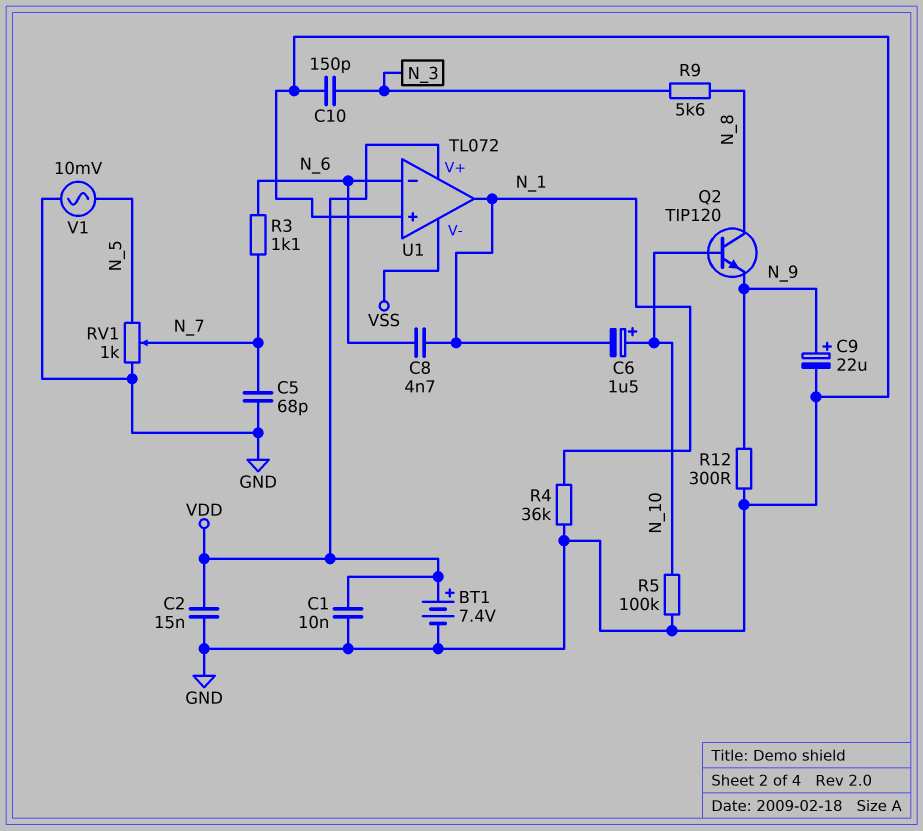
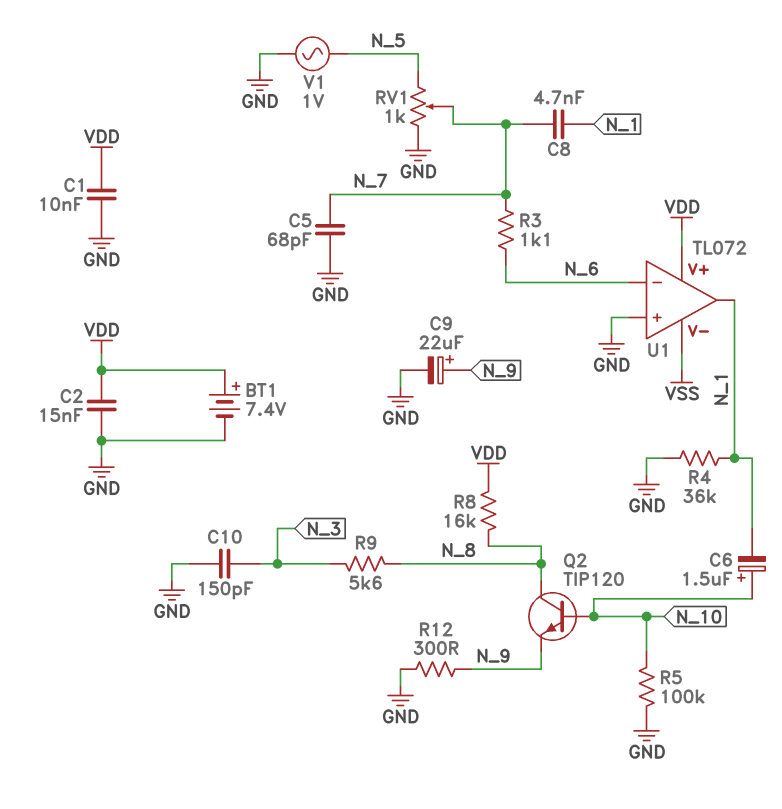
C8: 4.7nF (N_1, N_6) -> 4.7nF (N_1, N_7)
R8: none -> 16k (N_8, VDD)
V1: AC 10mV (GND, N_5) -> AC 1V (GND, N_5)

